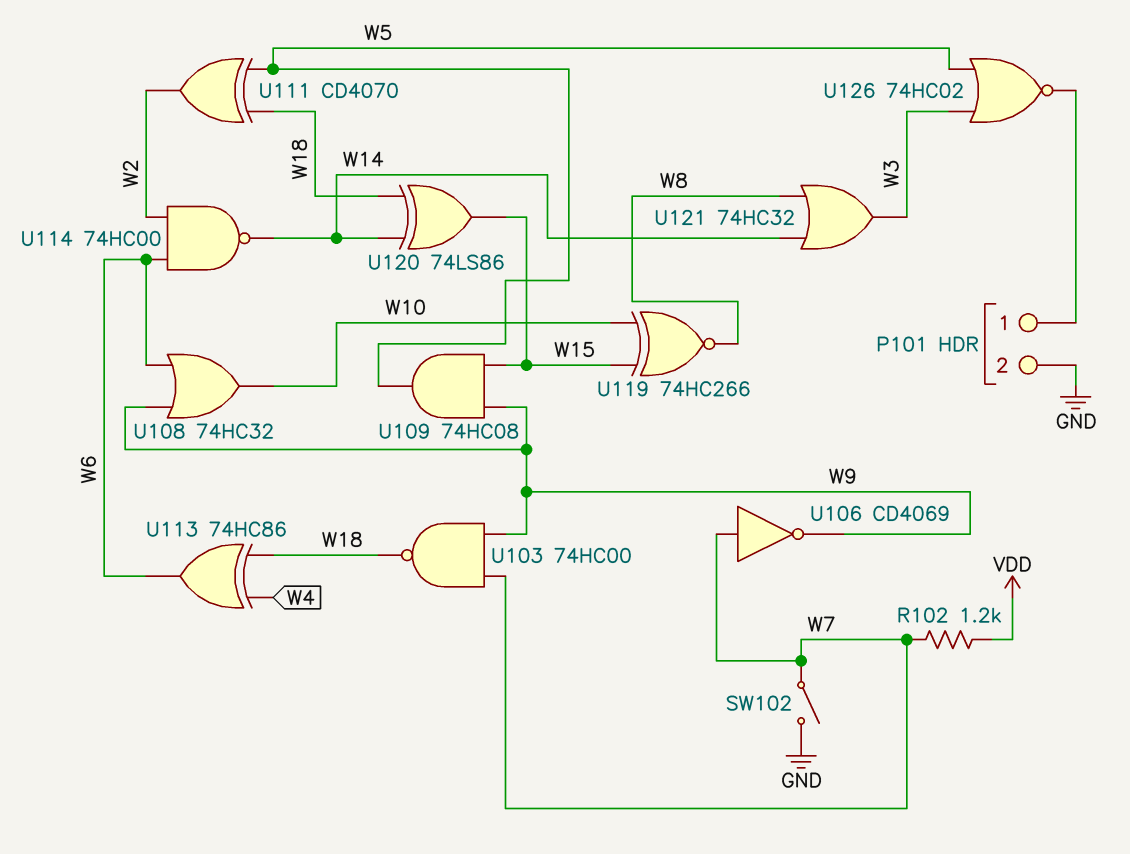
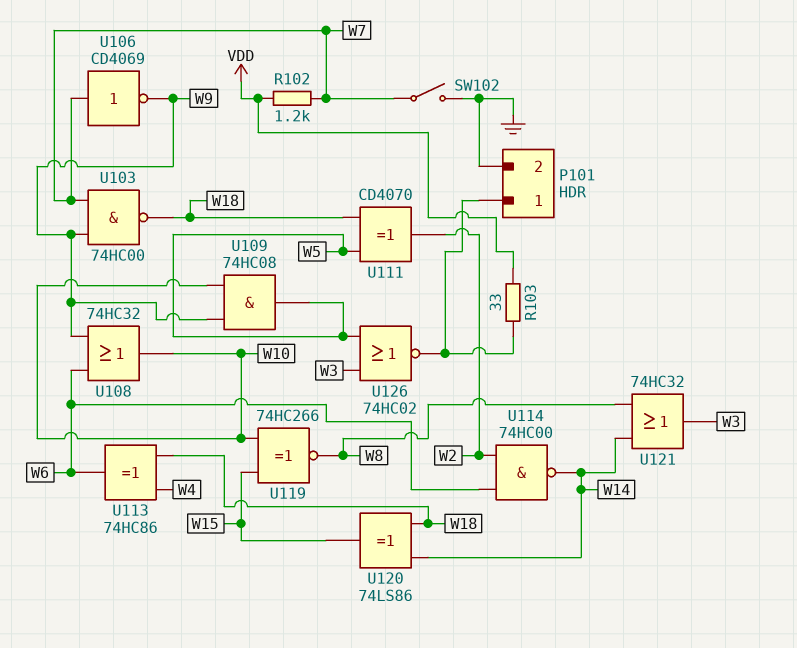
R103: none -> 33 (P101/1, VDD)
U109: AND 74HC08 (in W9, in W15, out W5) -> AND 74HC08 (in W9, in W10, out W5)

